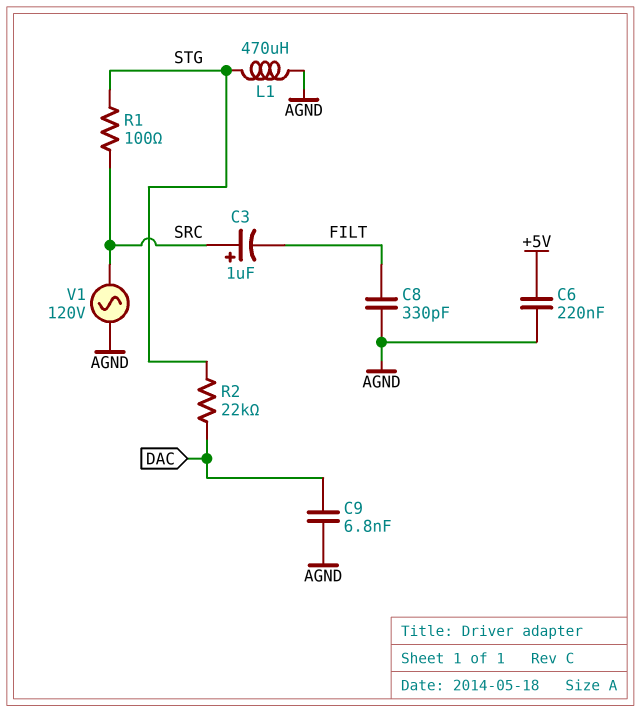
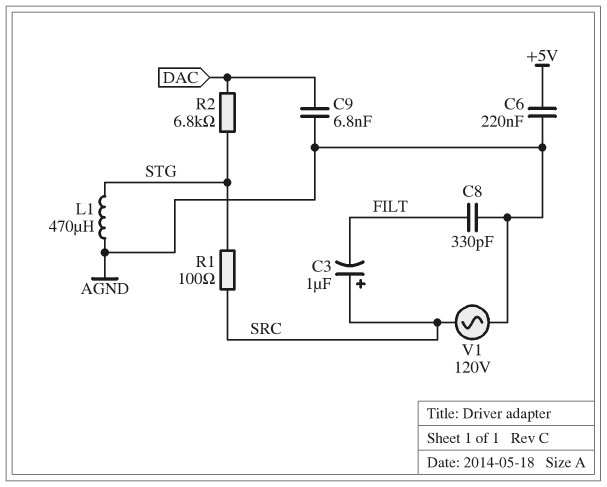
R2: 22k (DAC, STG) -> 6.8k (DAC, STG)

